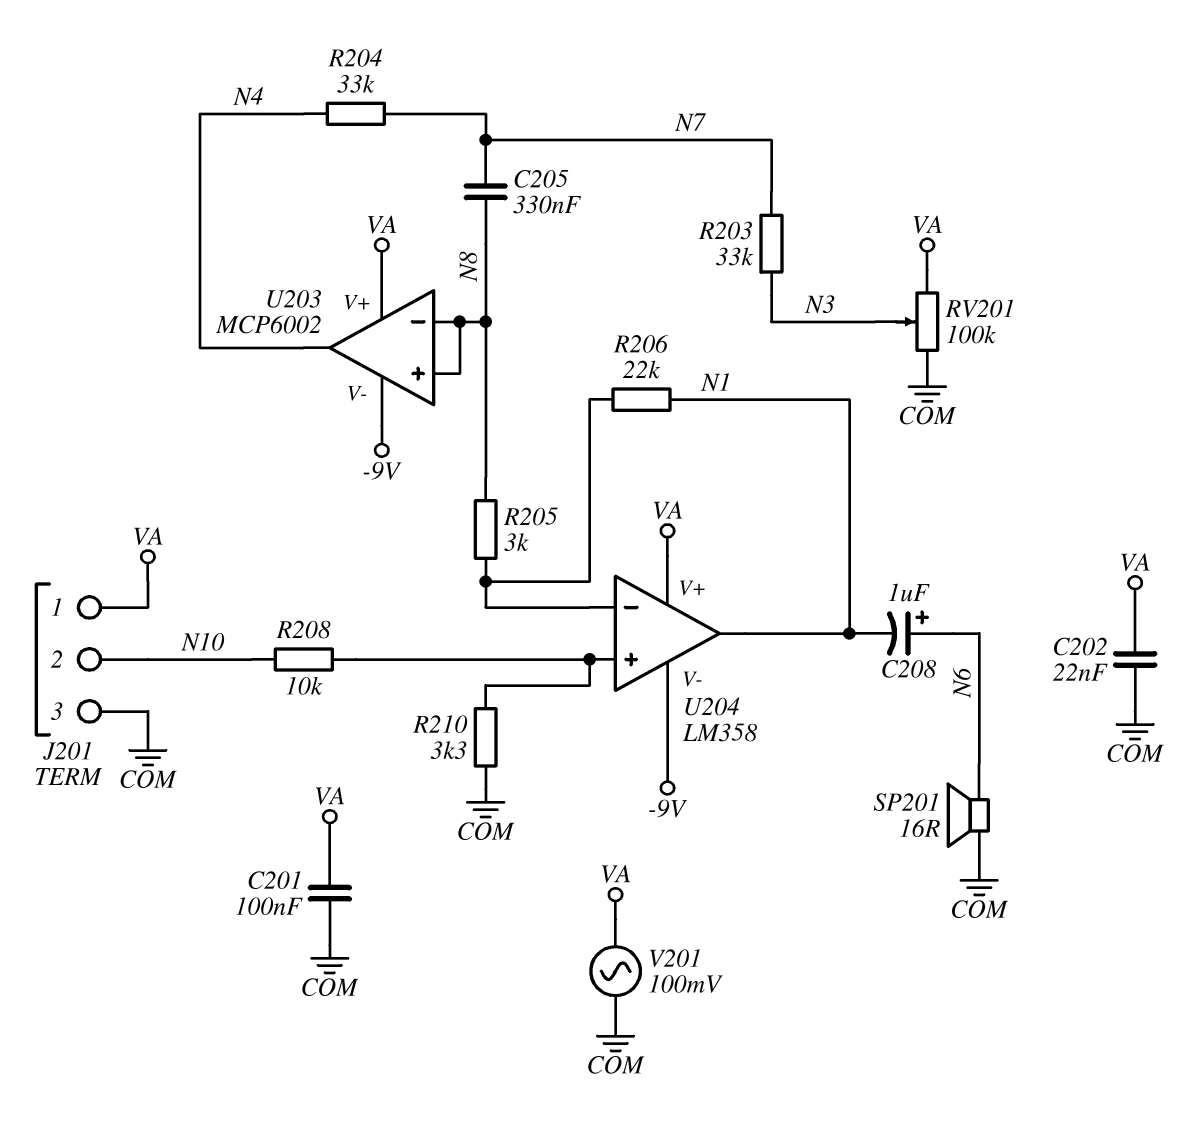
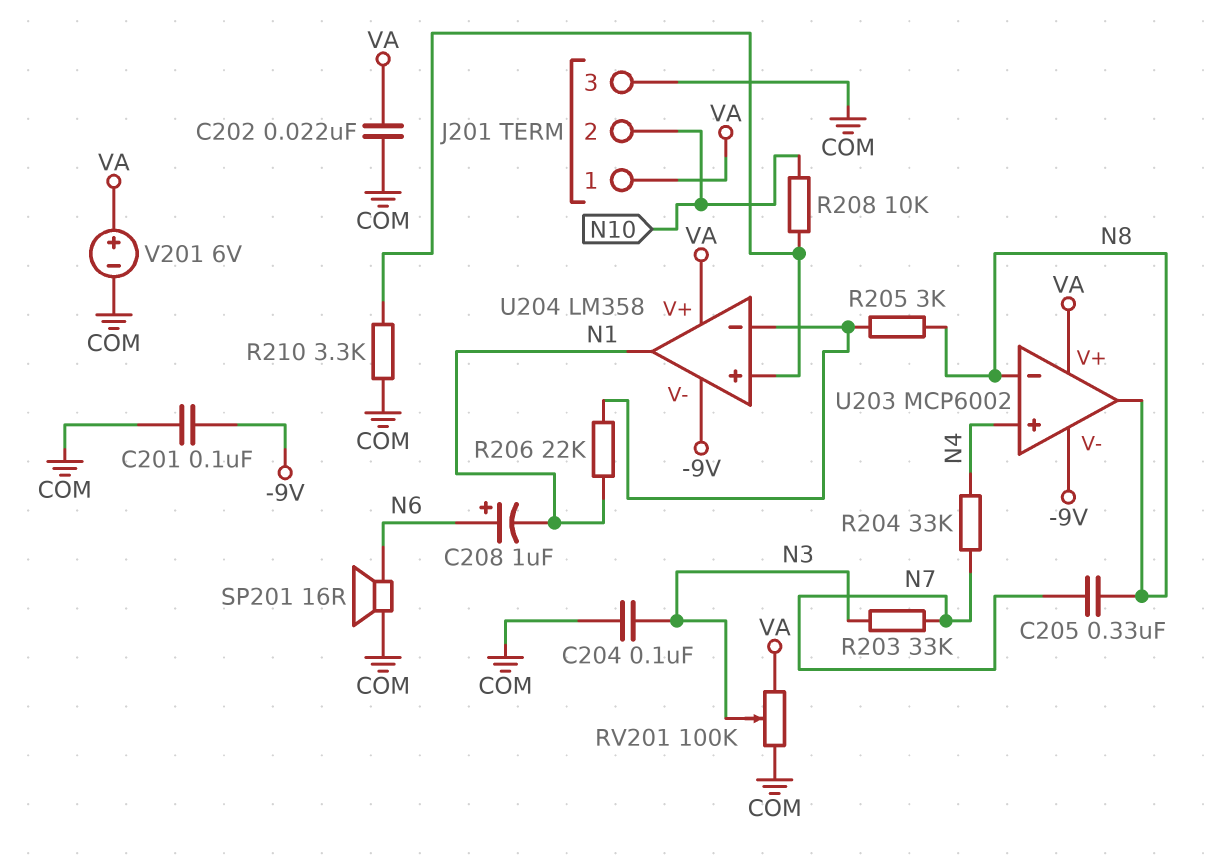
C201: 100nF (COM, VA) -> 100nF (-9V, COM)
C204: none -> 100nF (COM, N3)
U203 pin in+: N8 -> N4
U203 pin out: N4 -> N8
V201: AC 100mV (COM, VA) -> 6V (plus VA, minus COM)

